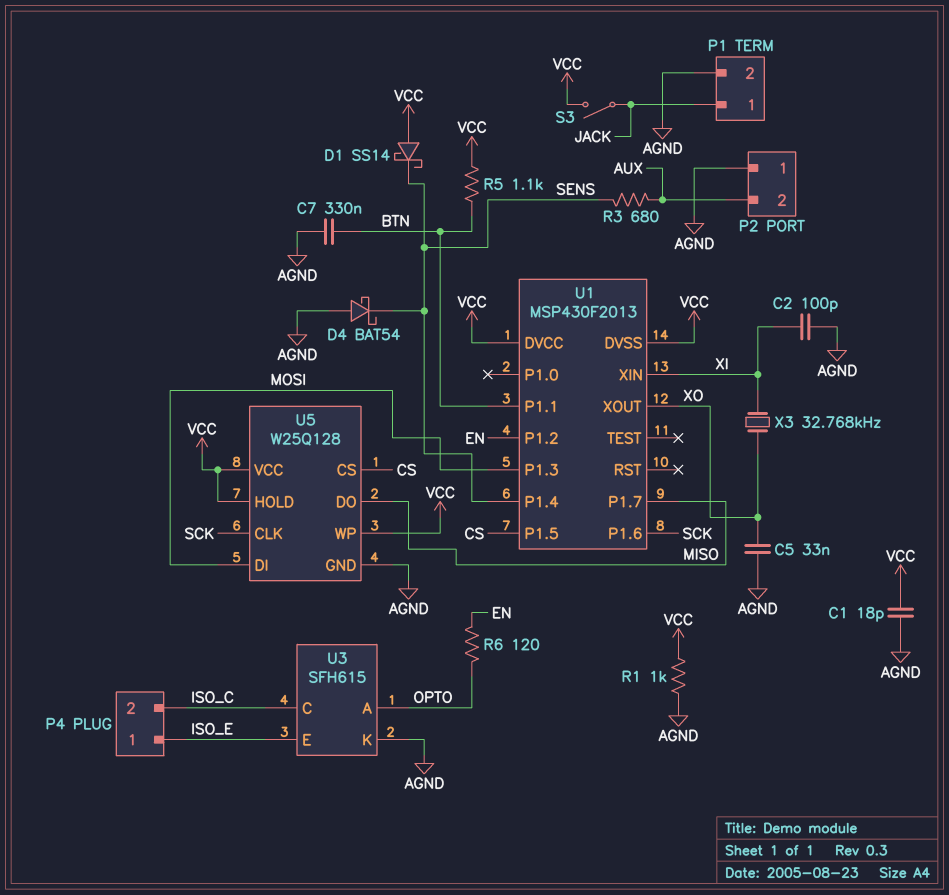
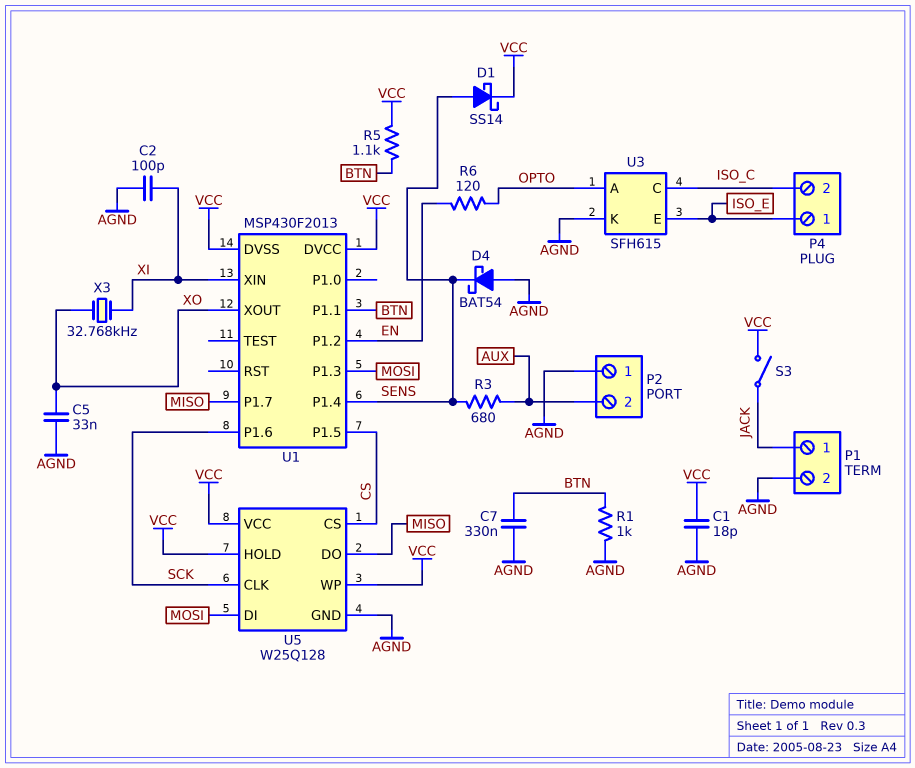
D1: schottky SS14 (A VCC, K SENS) -> schottky SS14 (A SENS, K VCC)
R1: 1k (AGND, VCC) -> 1k (AGND, BTN)

